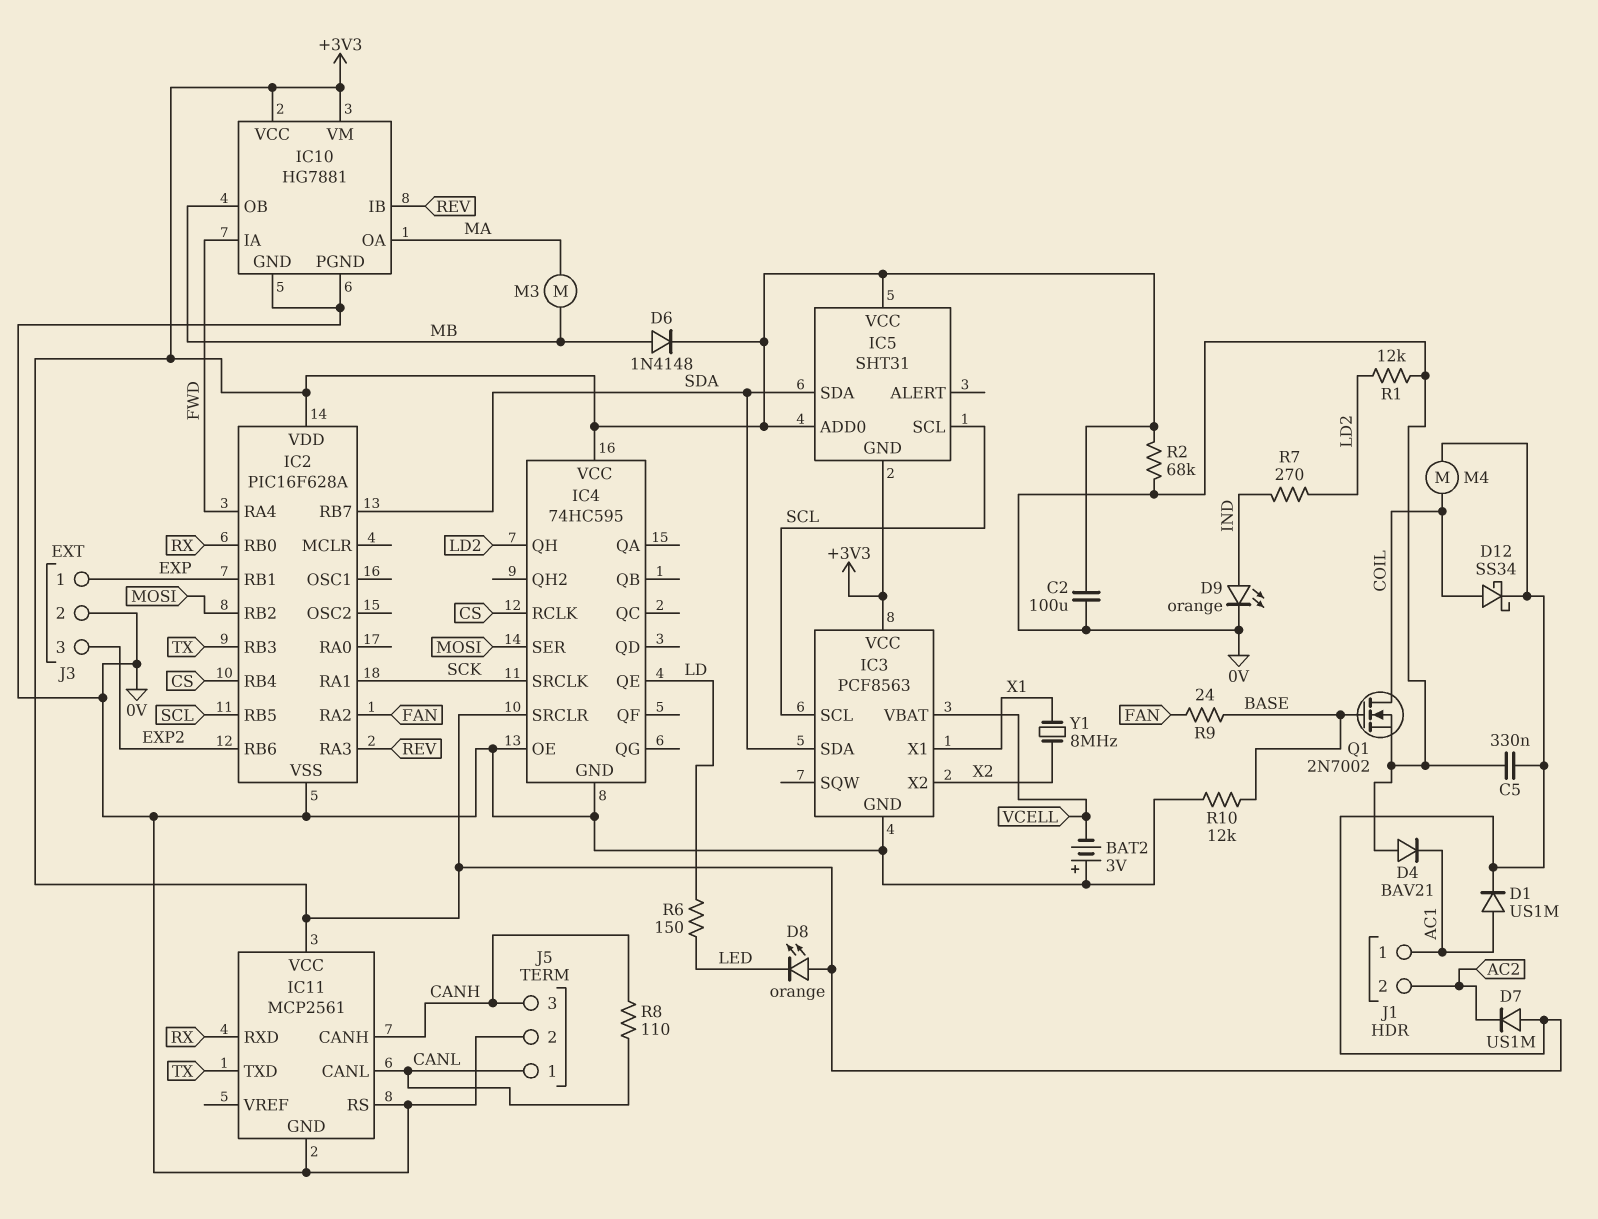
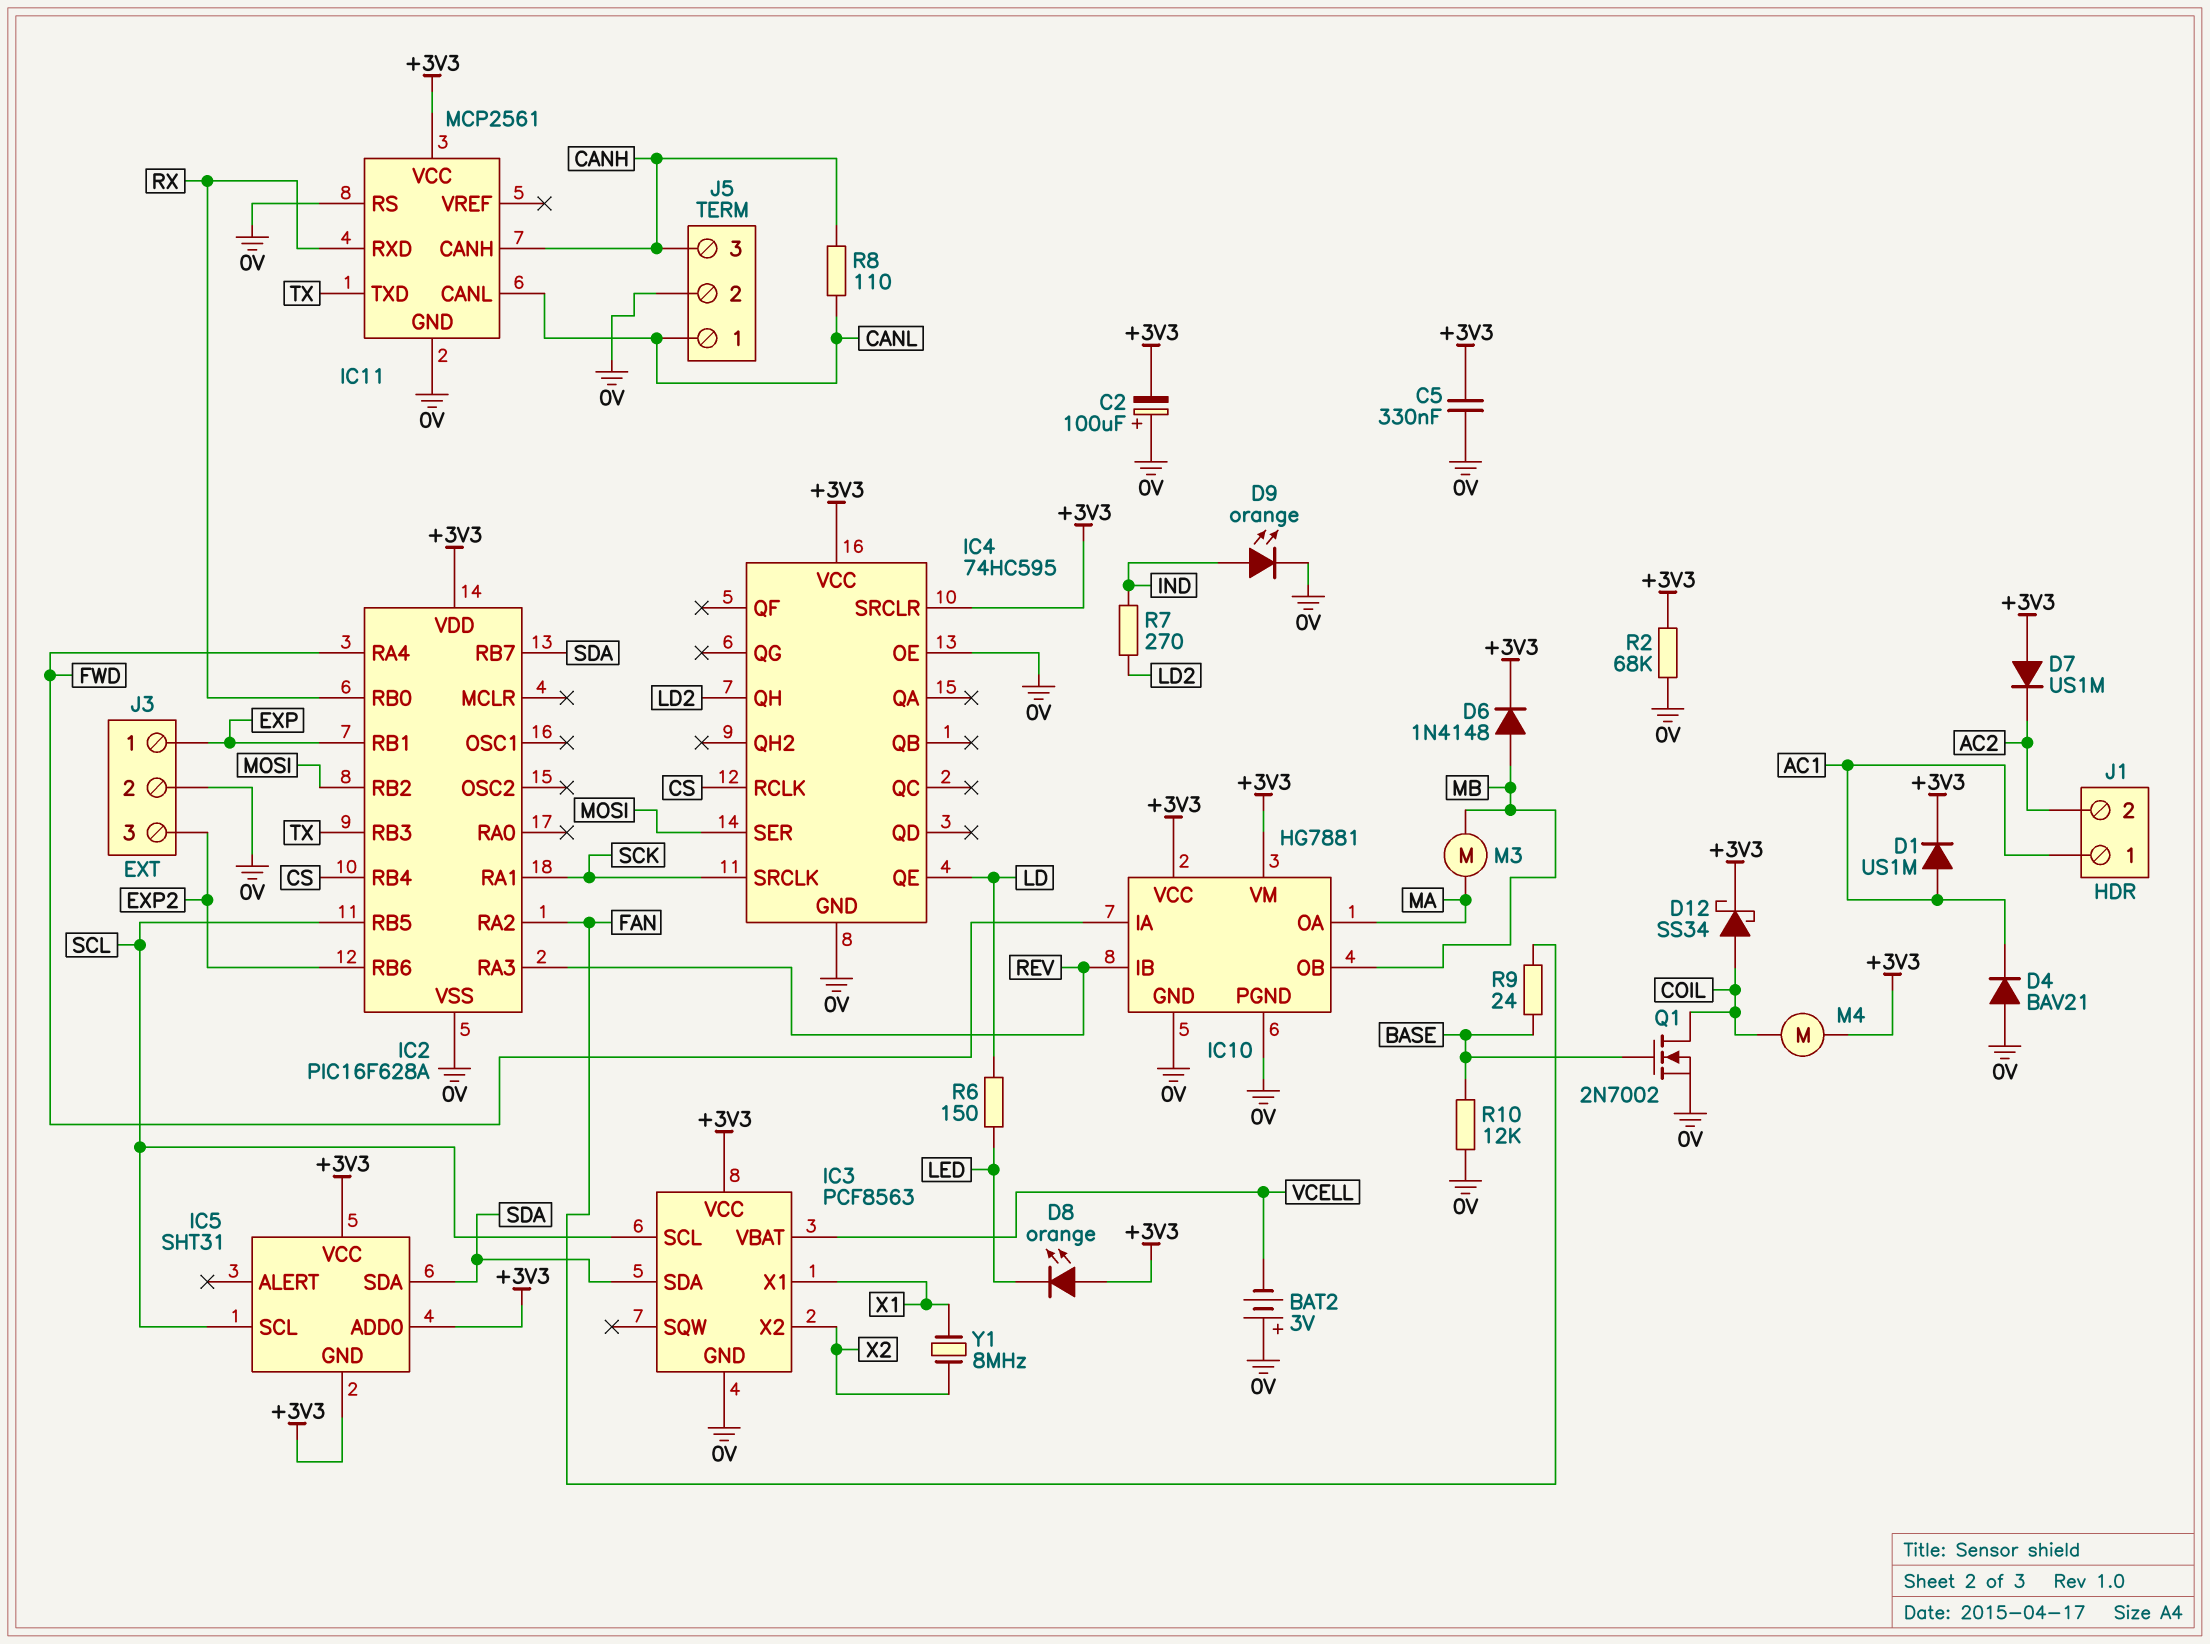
C2: 100uF (+3V3, 0V) -> 100uF (plus 0V, minus +3V3)
R1: 12k (0V, LD2) -> none

